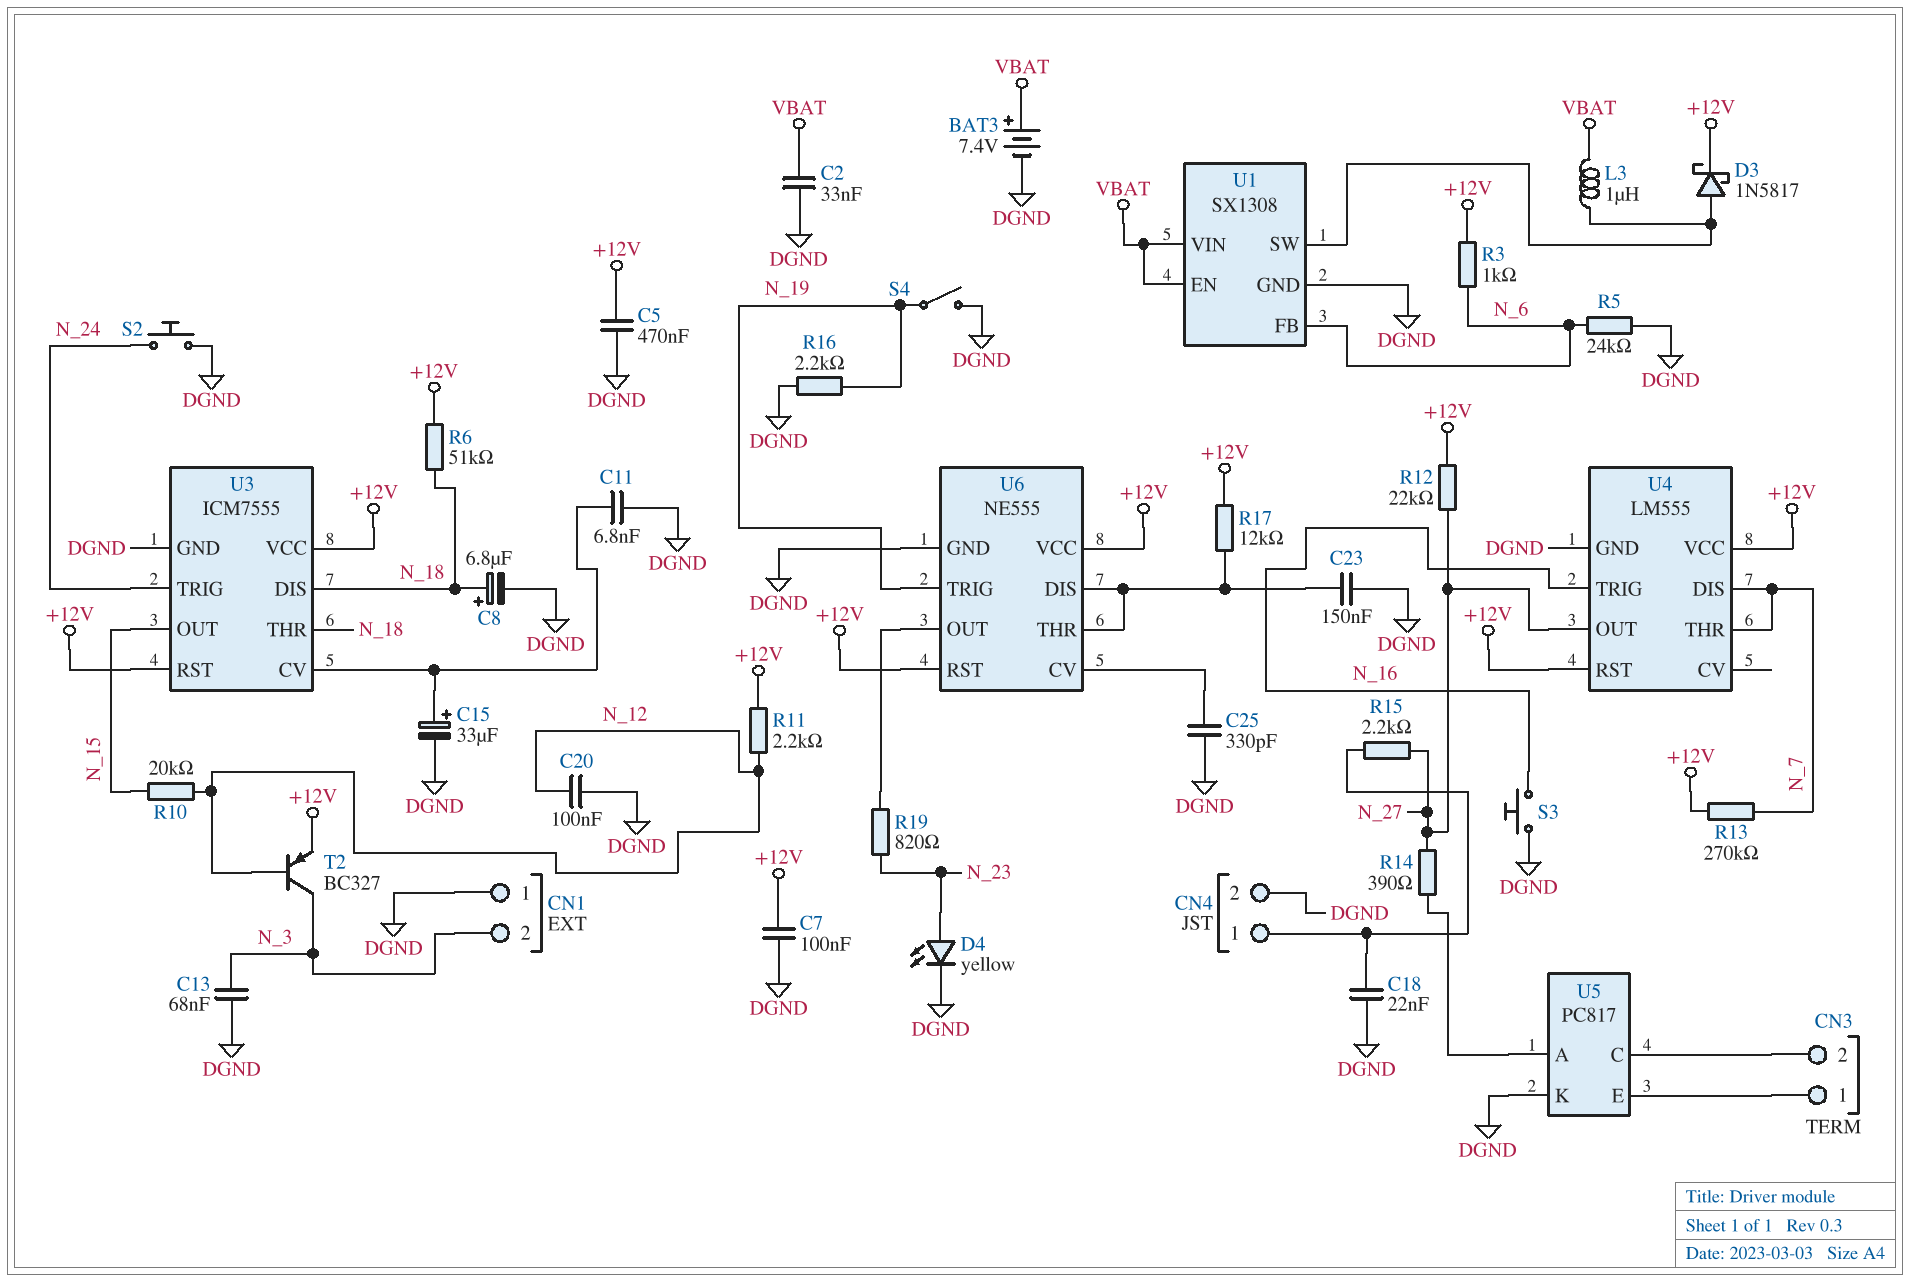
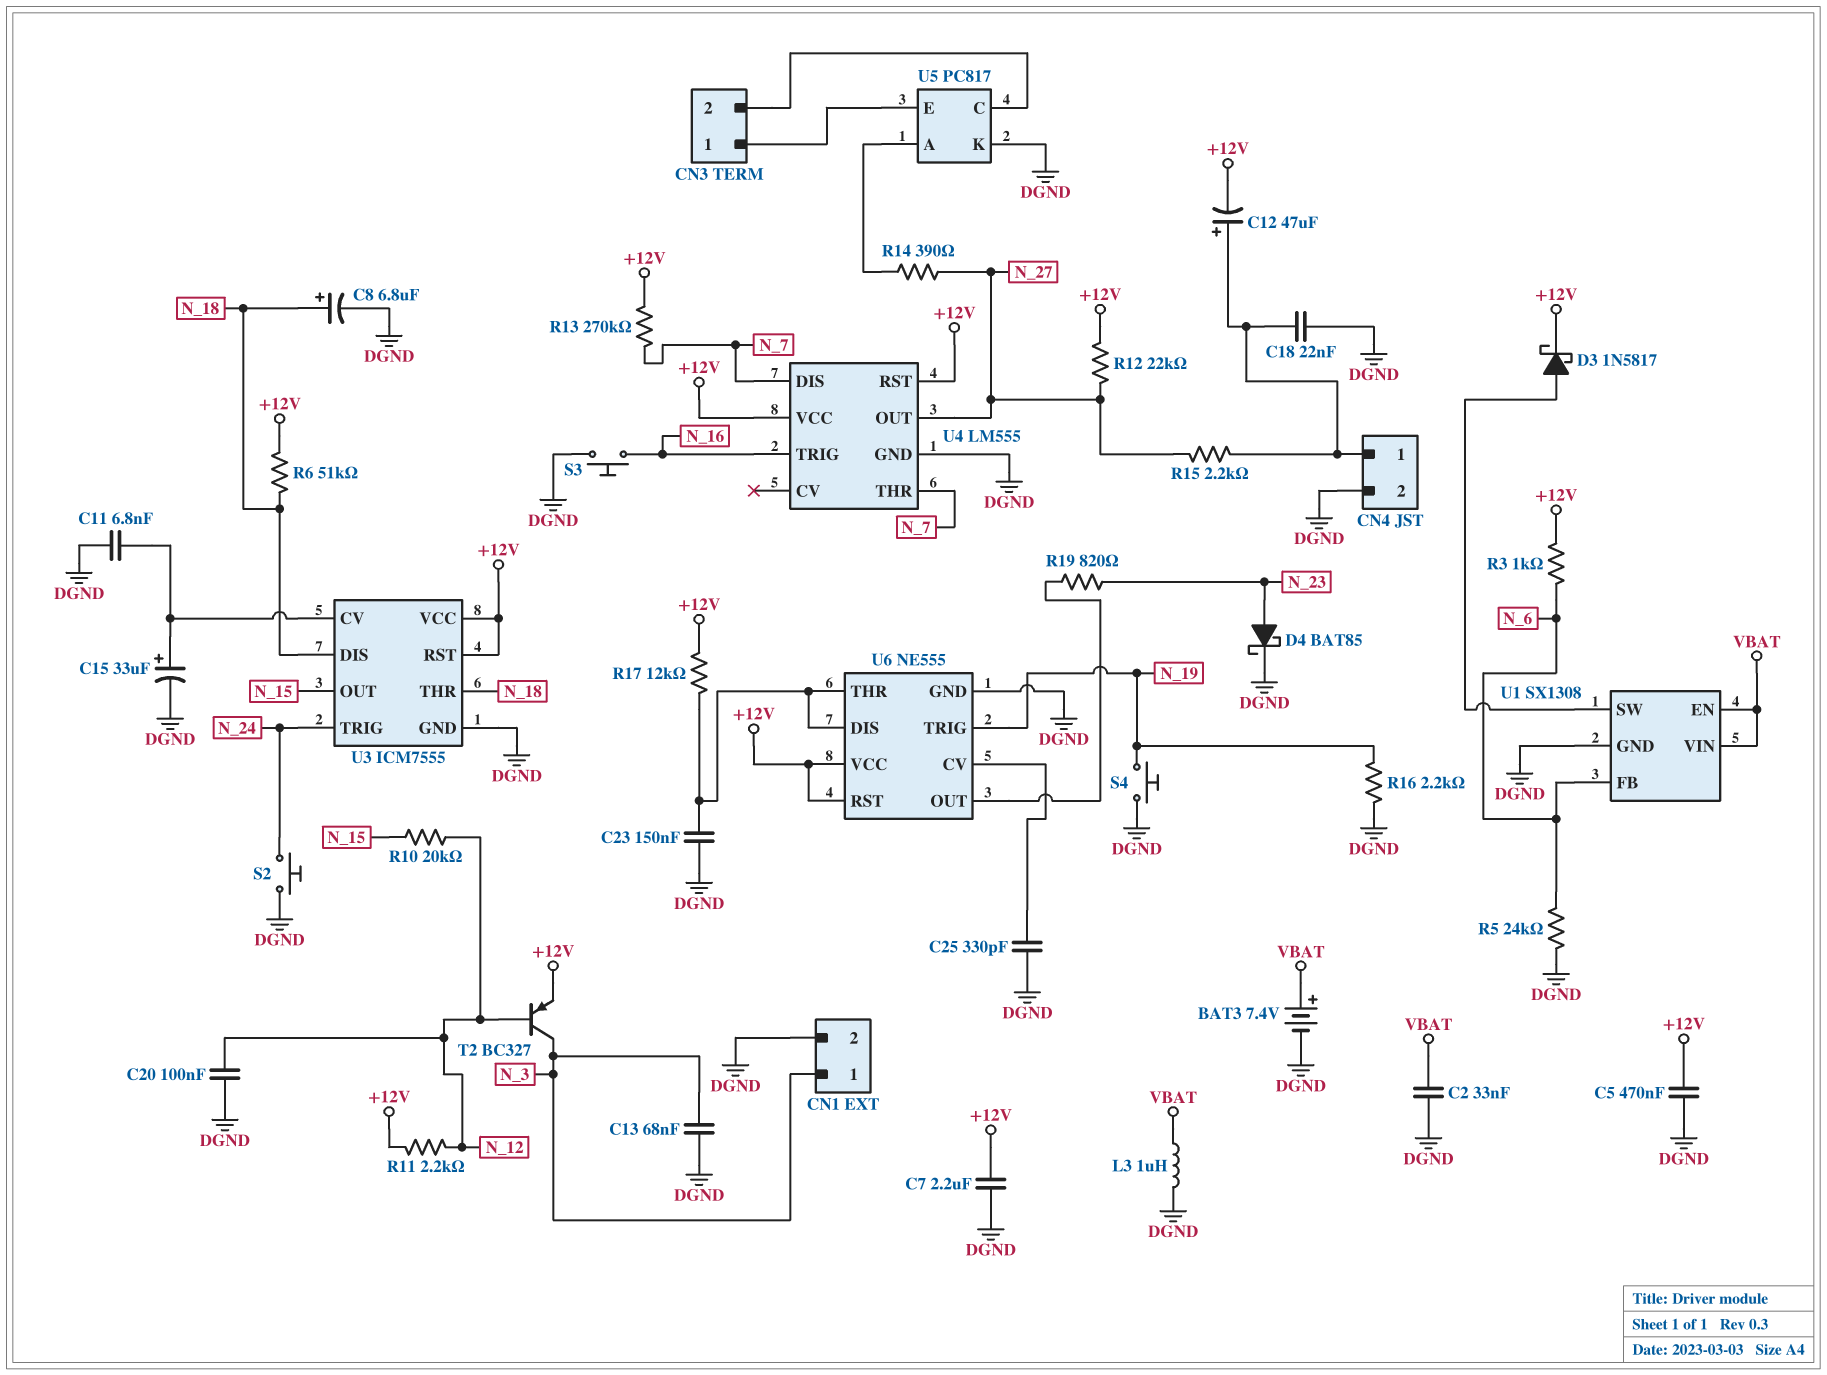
C7: 100nF (+12V, DGND) -> 2.2uF (+12V, DGND)
C12: none -> 47uF (plus CN4/1, minus +12V)
CN1 pin 1: DGND -> N_3
CN1 pin 2: N_3 -> DGND
D4: LED yellow (A N_23, K DGND) -> schottky BAT85 (A N_23, K DGND)
L3: 1uH (U1/SW, VBAT) -> 1uH (DGND, VBAT)
S4: switch (DGND, N_19) -> button (DGND, N_19)

